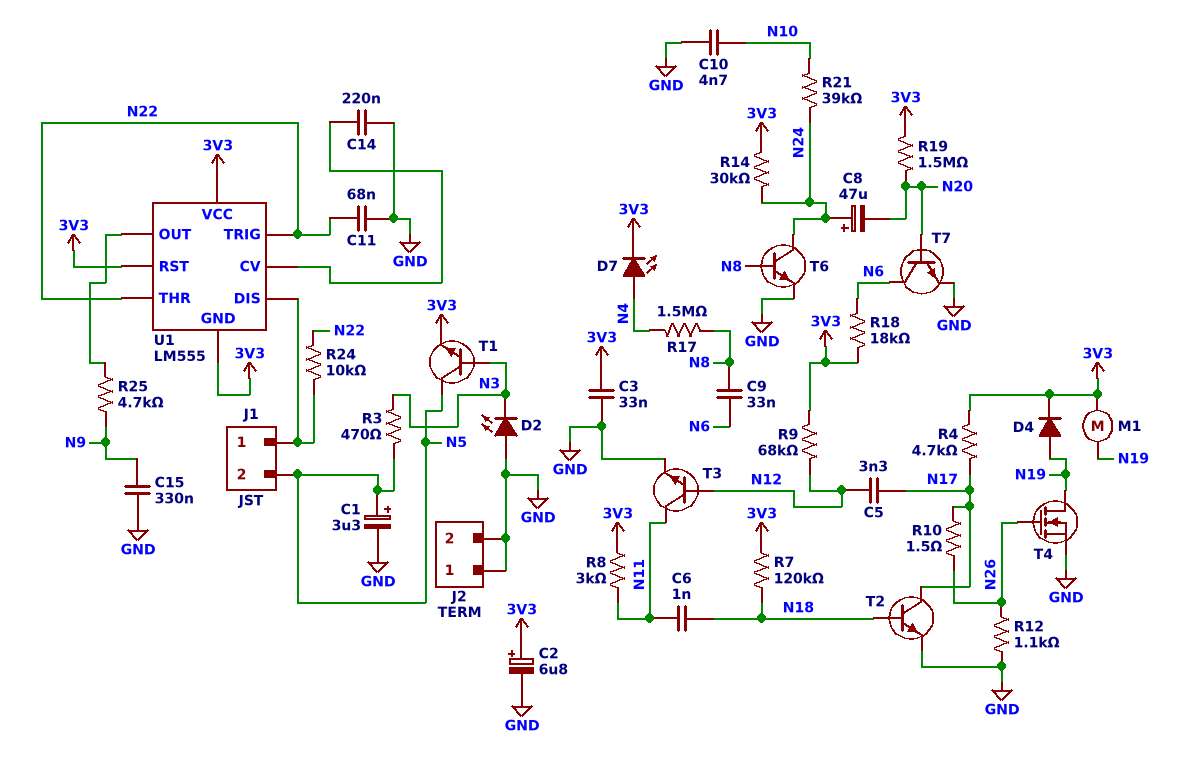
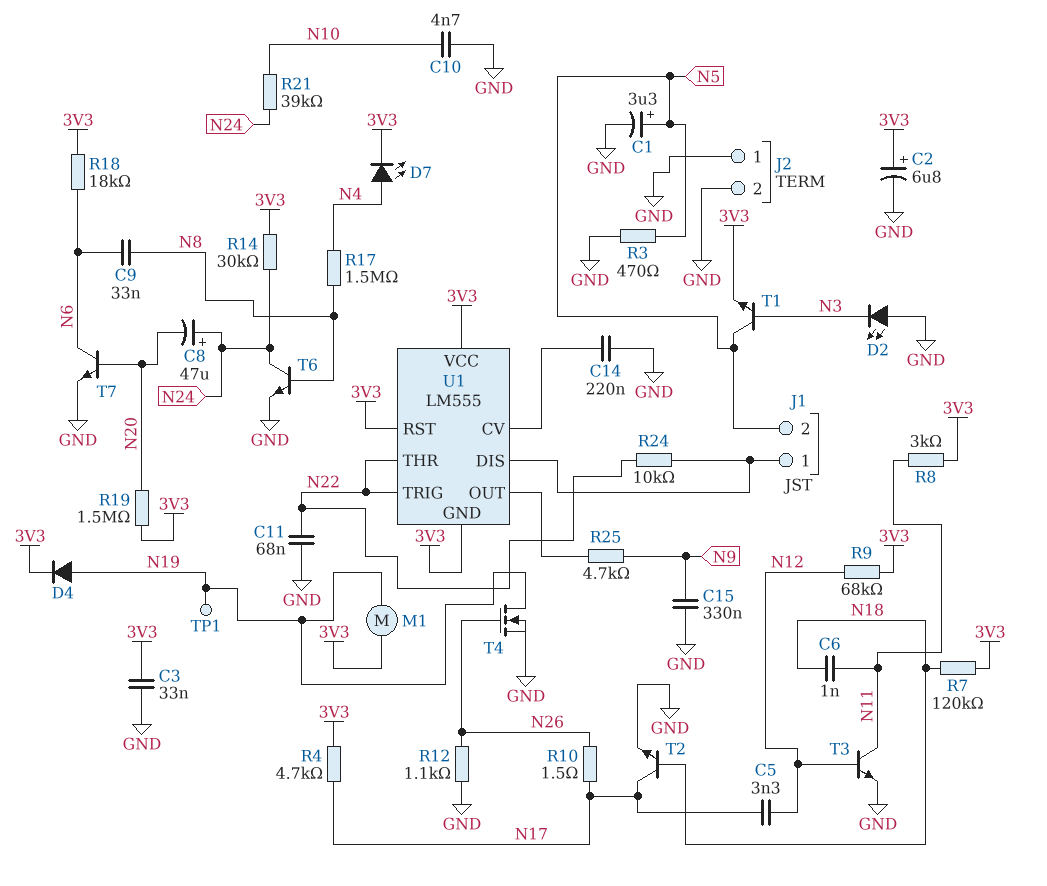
R3: 470 (N3, N5) -> 470 (GND, N5)
TP1: none -> test point (N19)

